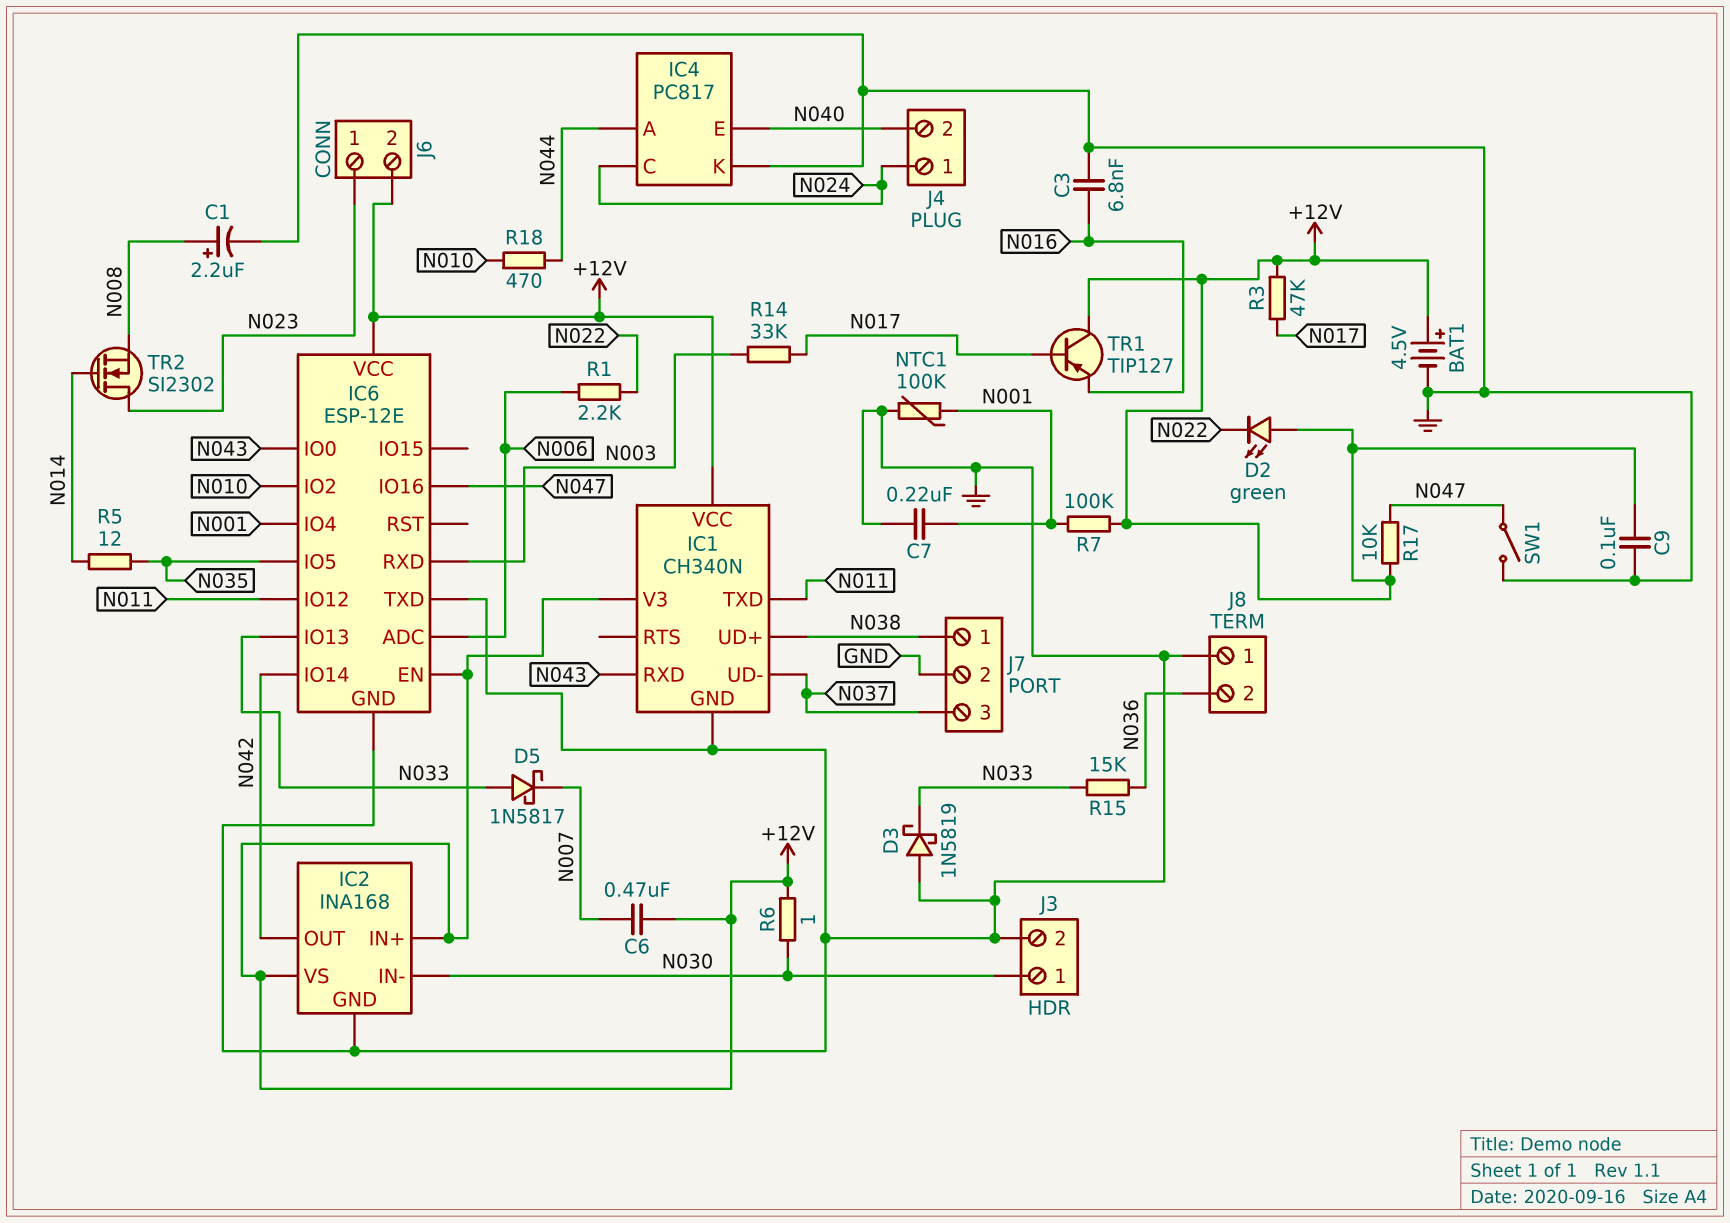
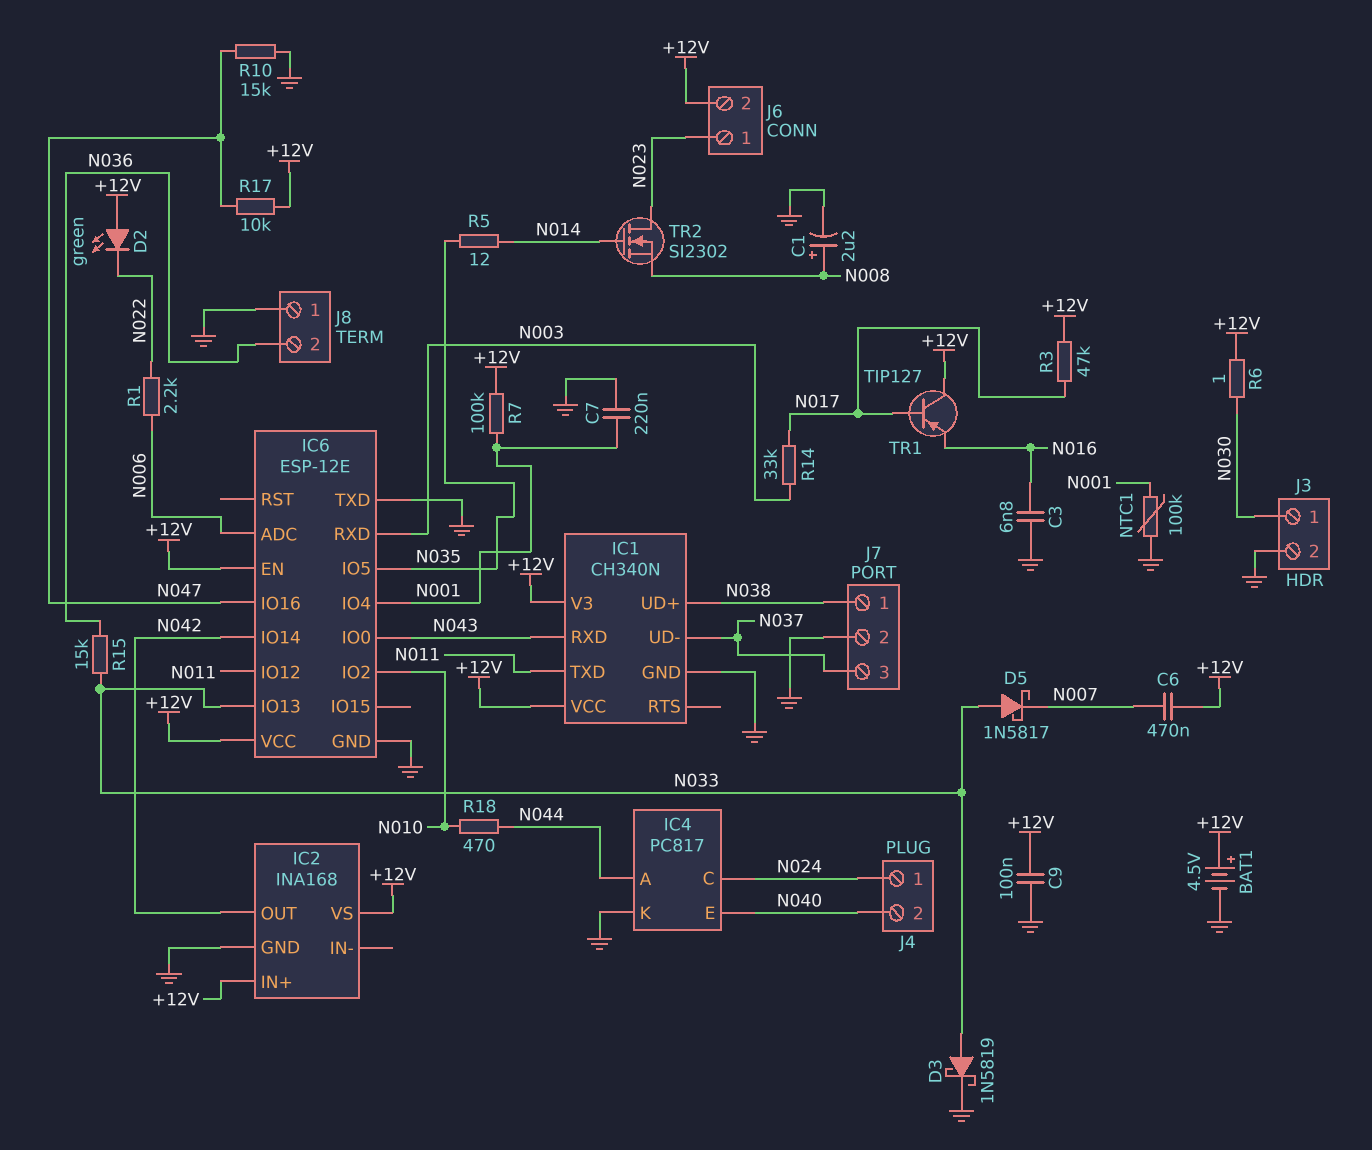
D3: schottky 1N5819 (A GND, K N033) -> schottky 1N5819 (A N033, K GND)
IC2 pin IN-: N030 -> none
R10: none -> 15k (GND, N047)
SW1: switch (GND, N047) -> none

